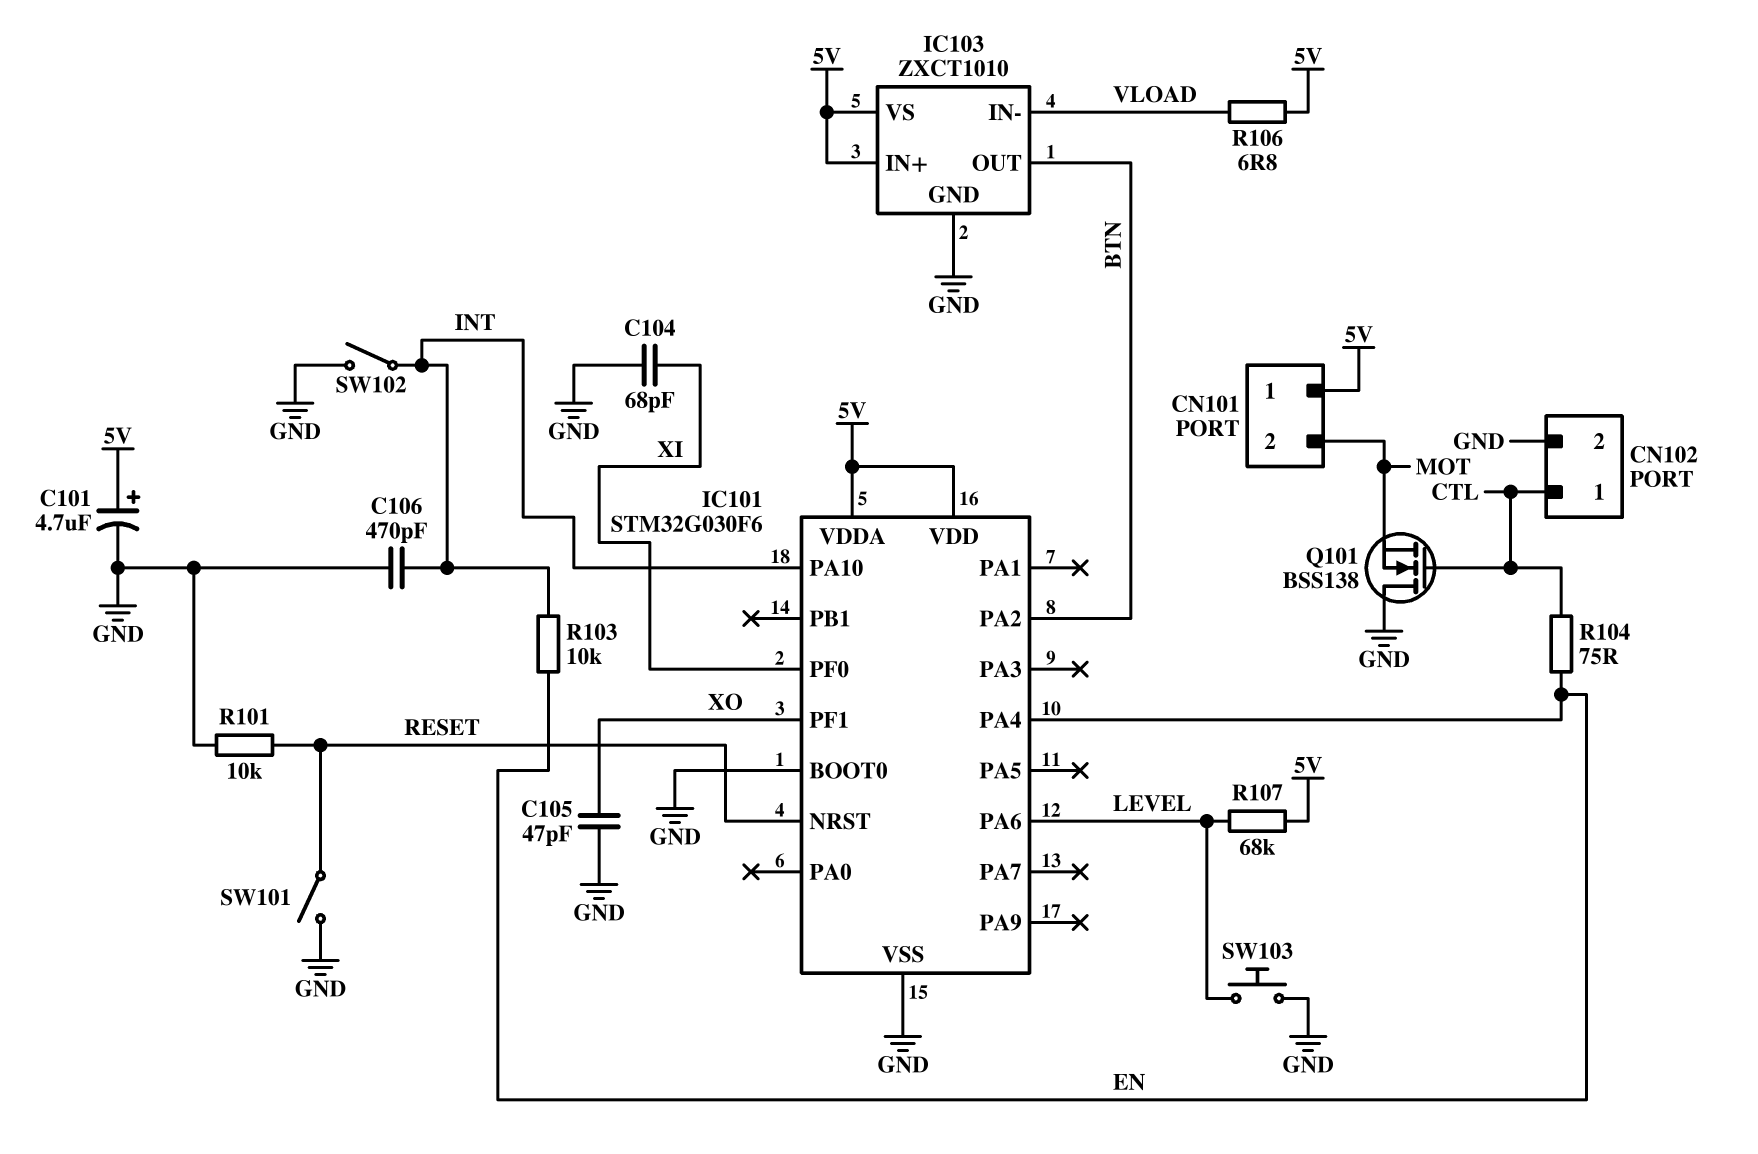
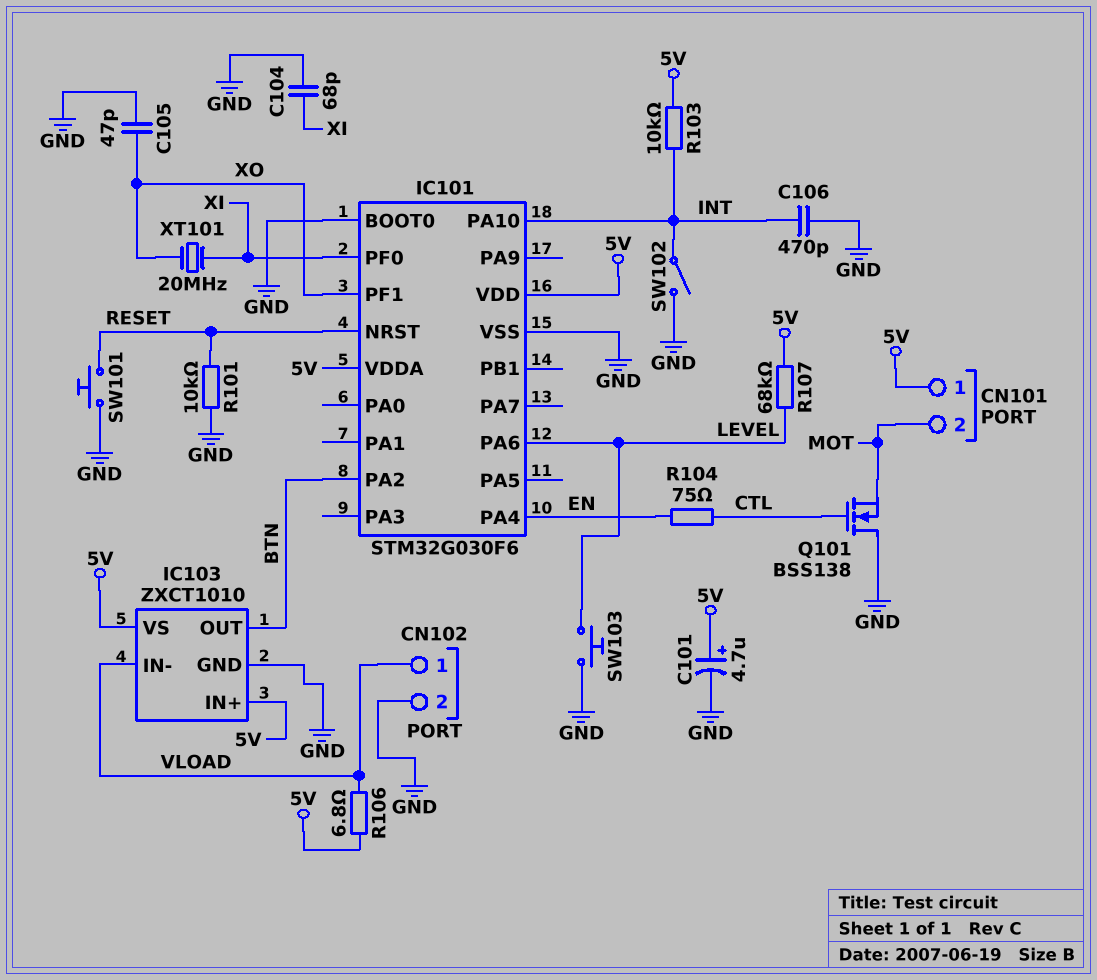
CN102 pin 1: CTL -> VLOAD
R103: 10k (EN, INT) -> 10k (5V, INT)
SW101: switch (GND, RESET) -> button (GND, RESET)
XT101: none -> 20MHz (XI, XO)

